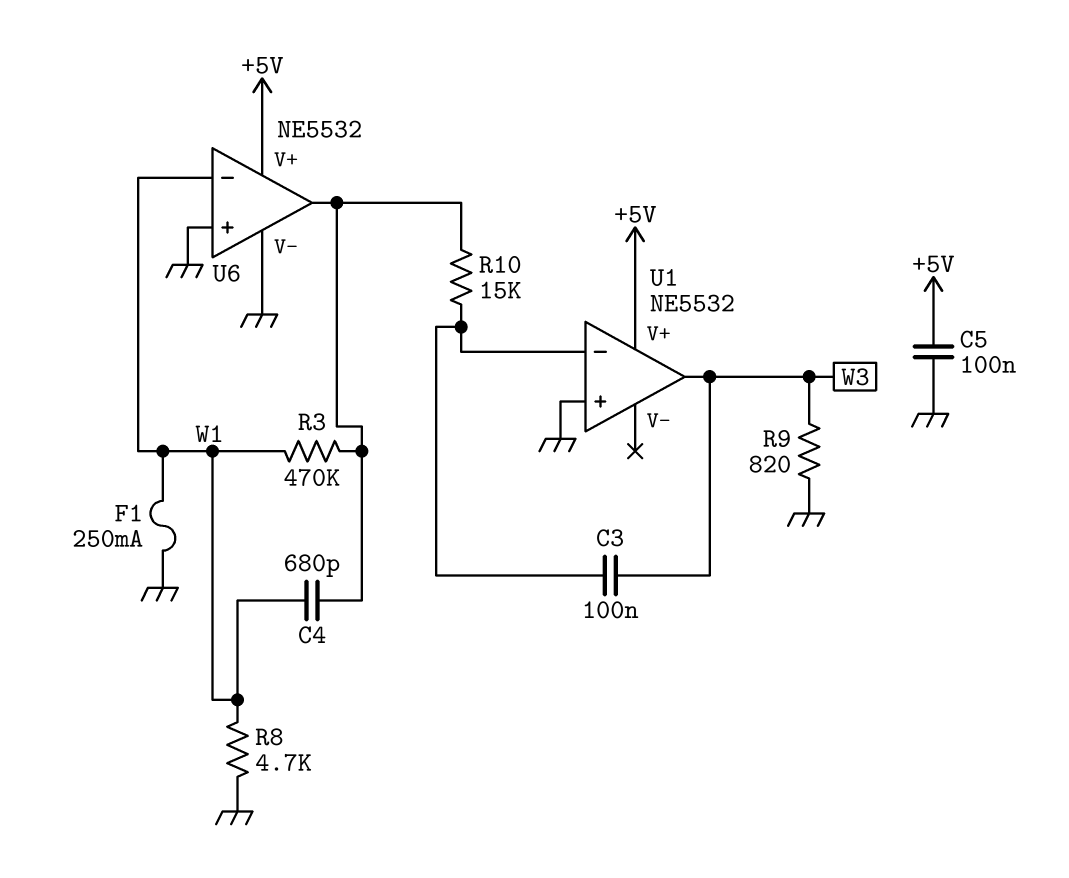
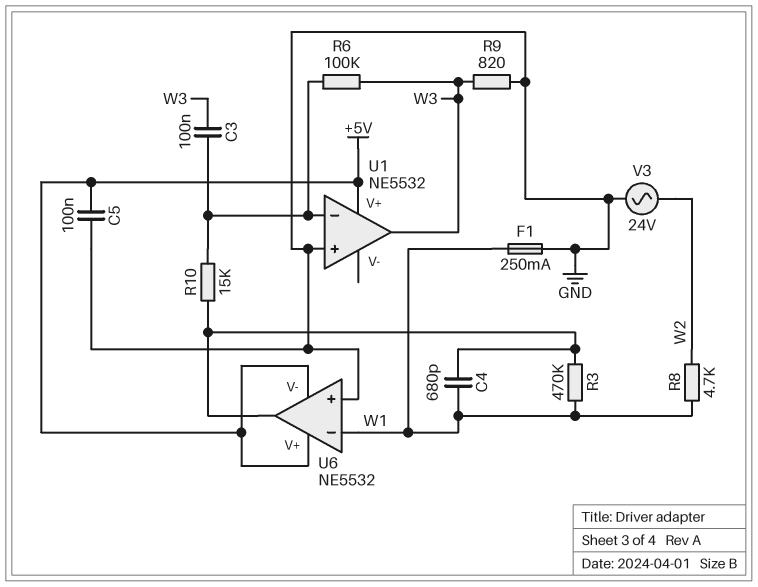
R6: none -> 100k (U1/in-, W3)
R8: 4.7k (GND, W1) -> 4.7k (W1, W2)
U6 pin V-: GND -> +5V
V3: none -> AC 24V (GND, W2)

